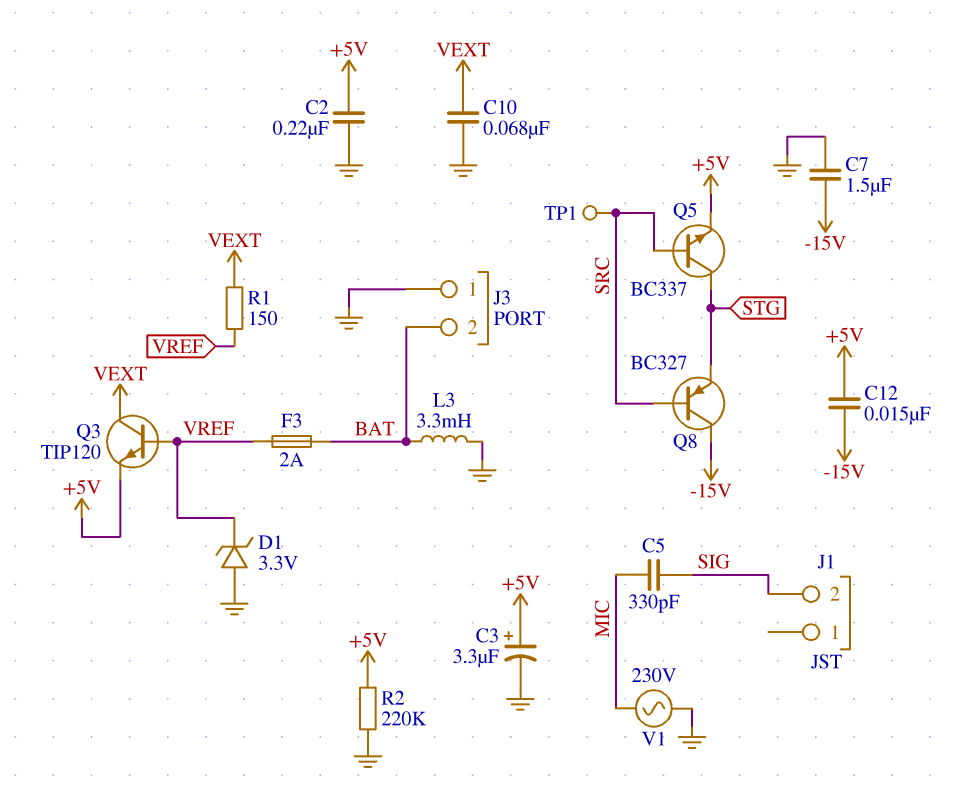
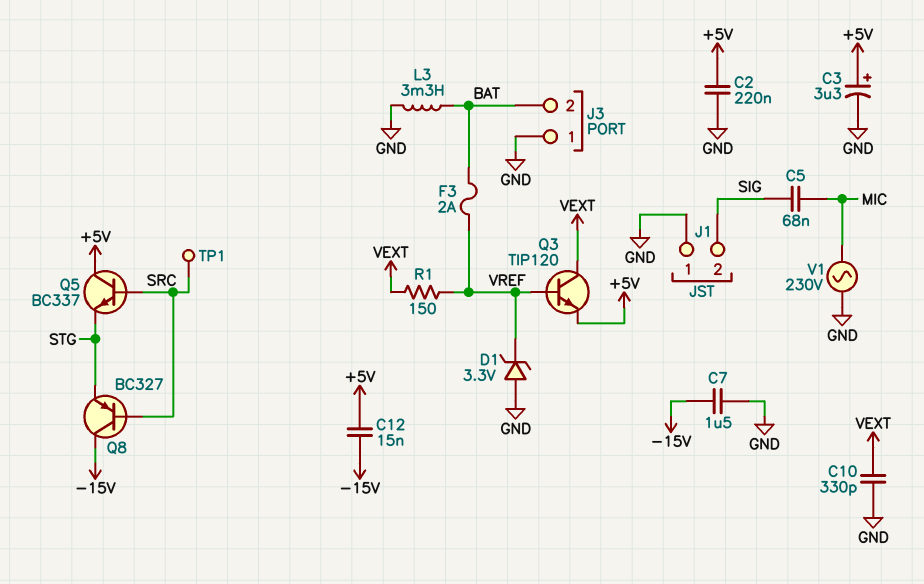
C5: 330pF (MIC, SIG) -> 68nF (MIC, SIG)
C10: 68nF (GND, VEXT) -> 330pF (GND, VEXT)
J1 pin 1: none -> GND
Q5: NPN BC337 (B SRC, C STG, E +5V) -> NPN BC337 (B SRC, C +5V, E STG)
R2: 220k (+5V, GND) -> none

